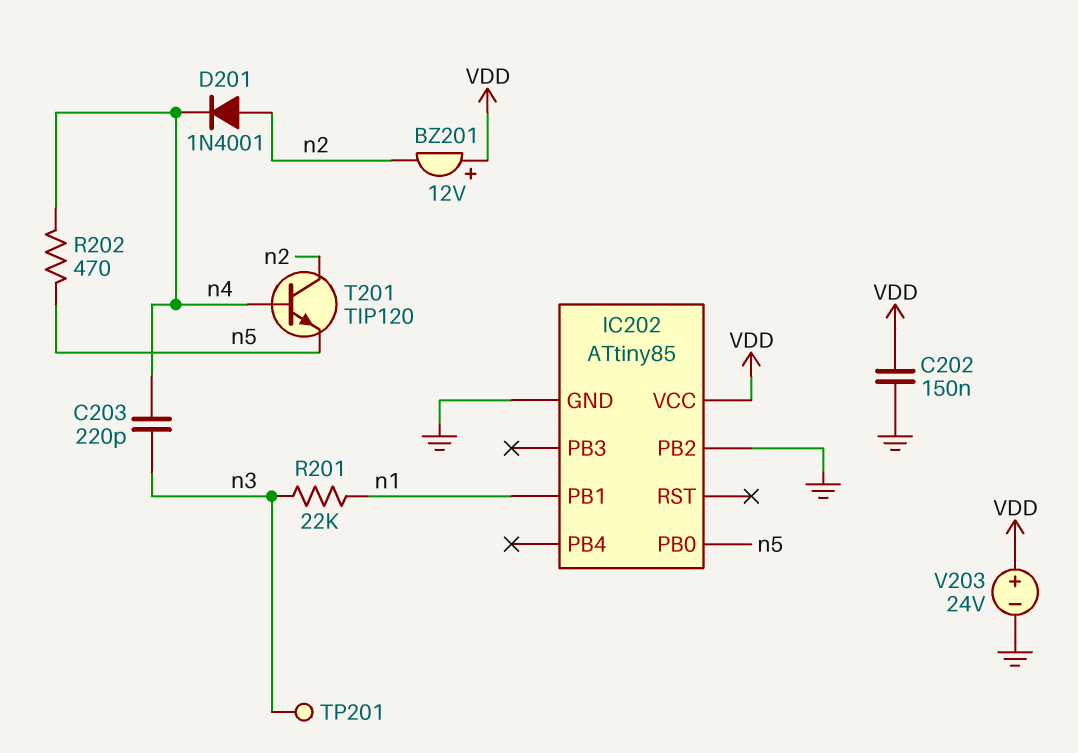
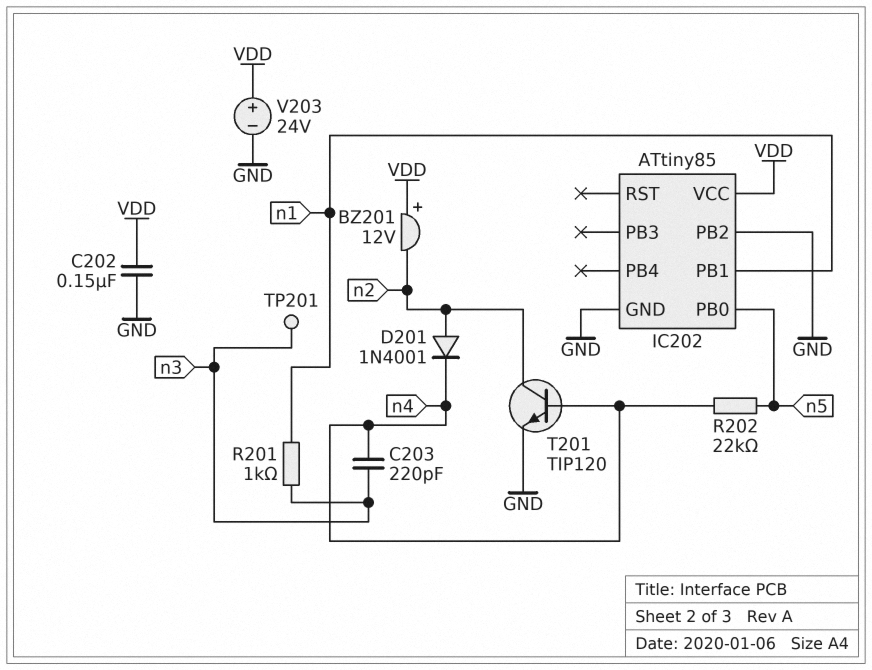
R201: 22k (n1, n3) -> 1k (n1, n3)
R202: 470 (n4, n5) -> 22k (n4, n5)
T201: NPN TIP120 (B n4, C n2, E n5) -> NPN TIP120 (B n4, C n2, E GND)

